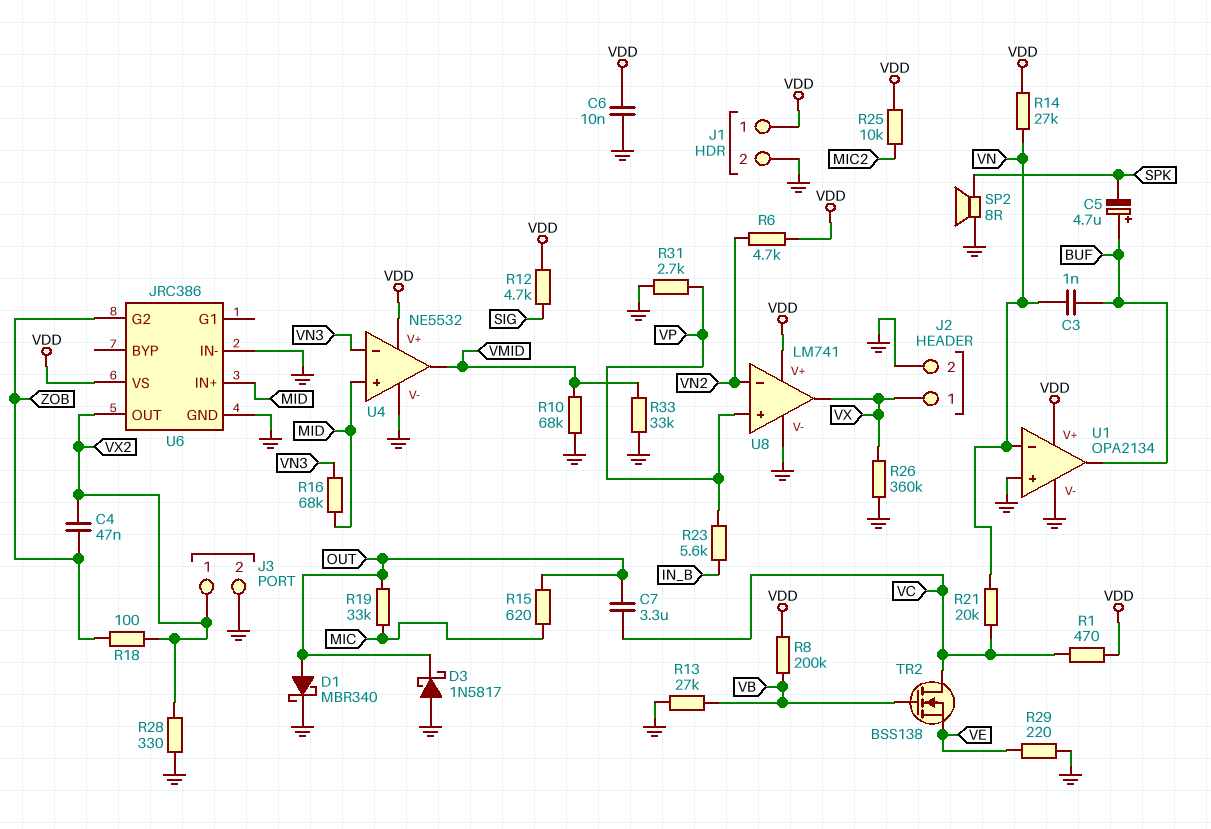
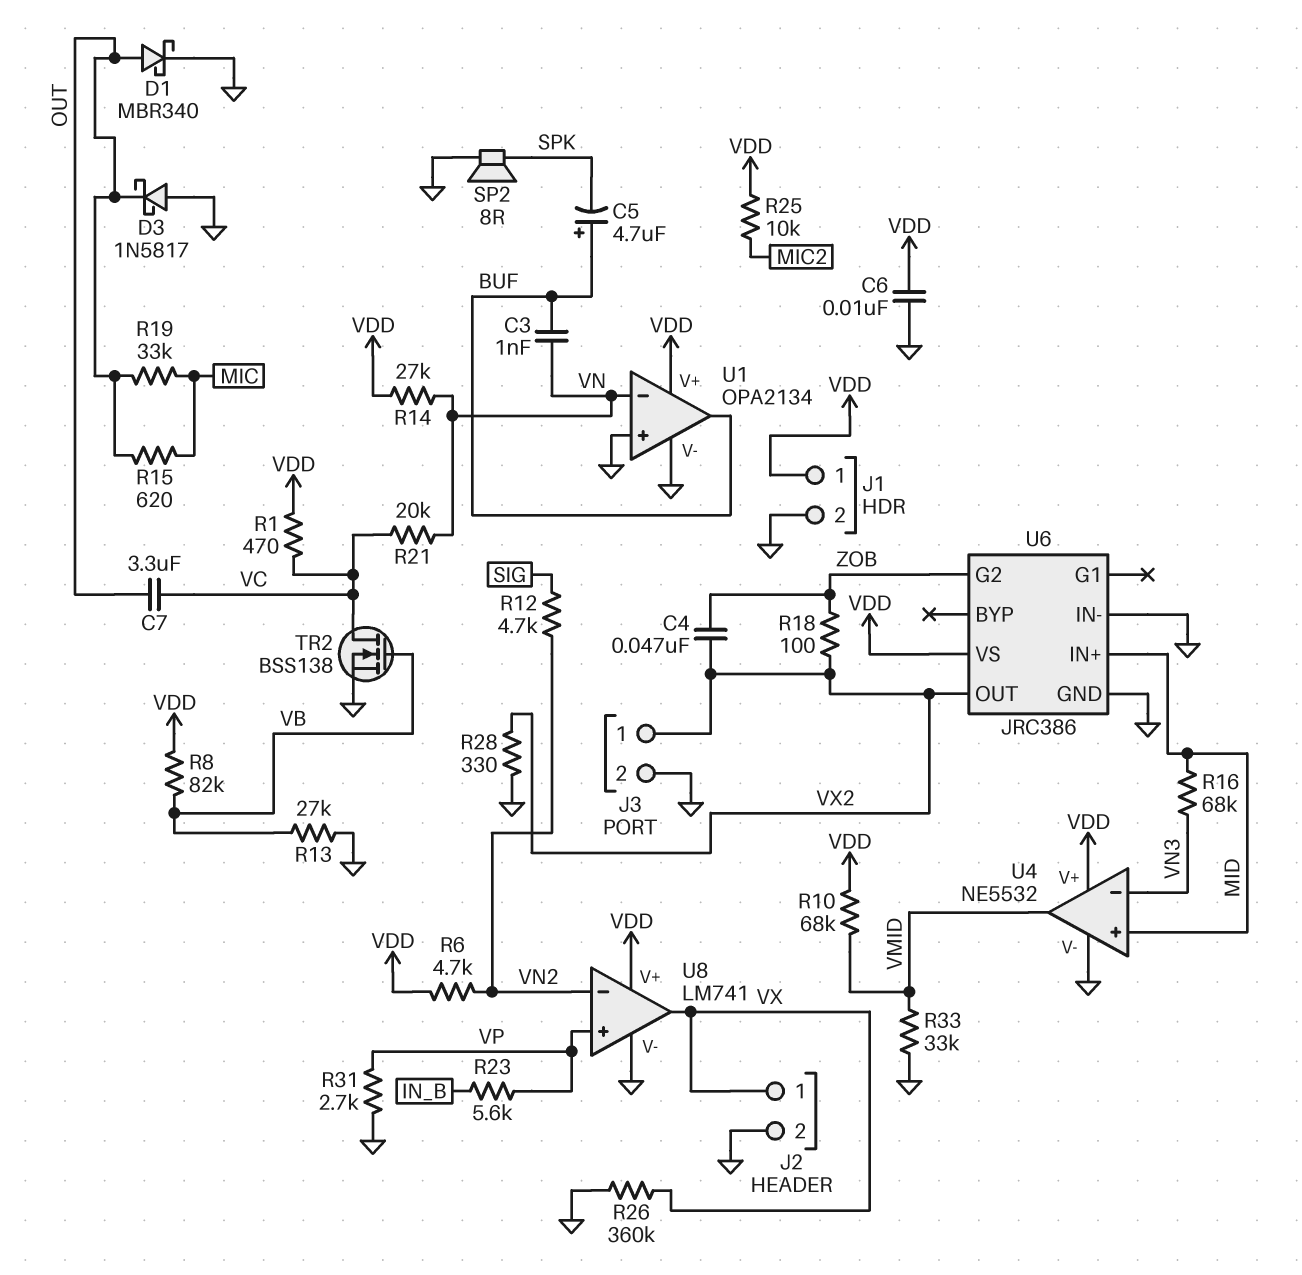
R8: 200k (VB, VDD) -> 82k (VB, VDD)
R10: 68k (GND, VMID) -> 68k (VDD, VMID)
R12: 4.7k (SIG, VDD) -> 4.7k (SIG, VN2)
R29: 220 (GND, VE) -> none
TR2: NMOS BSS138 (G VB, D VC, S VE) -> NMOS BSS138 (G VB, D VC, S GND)

